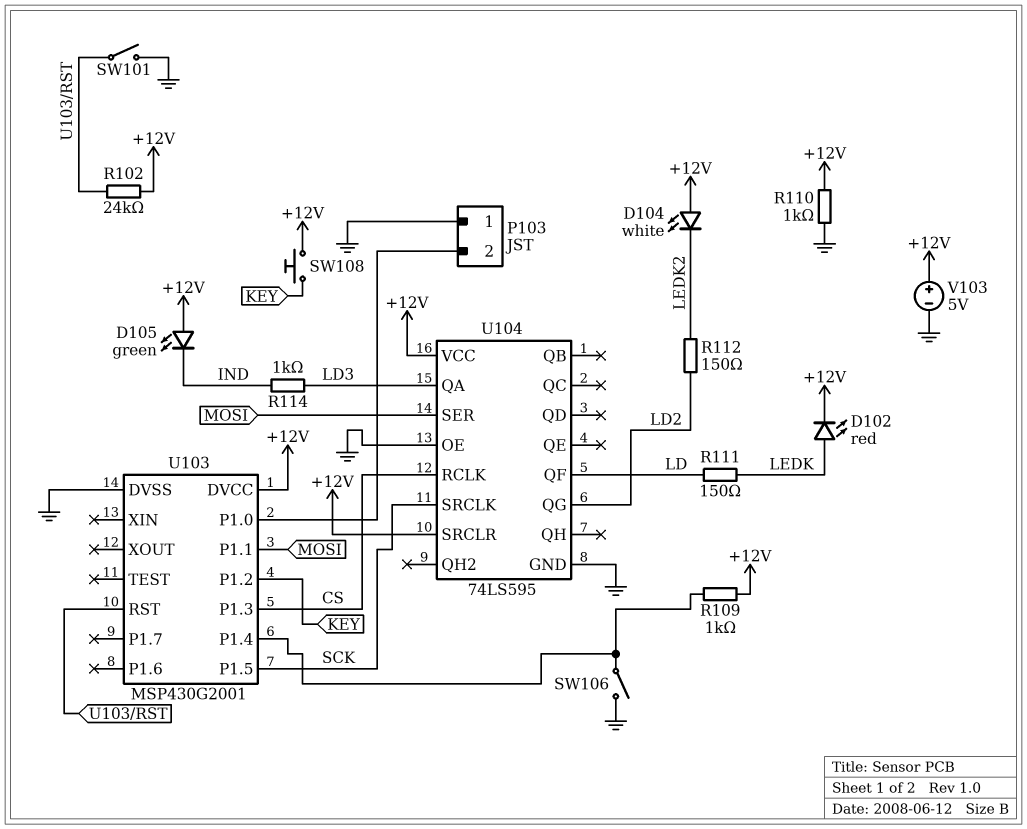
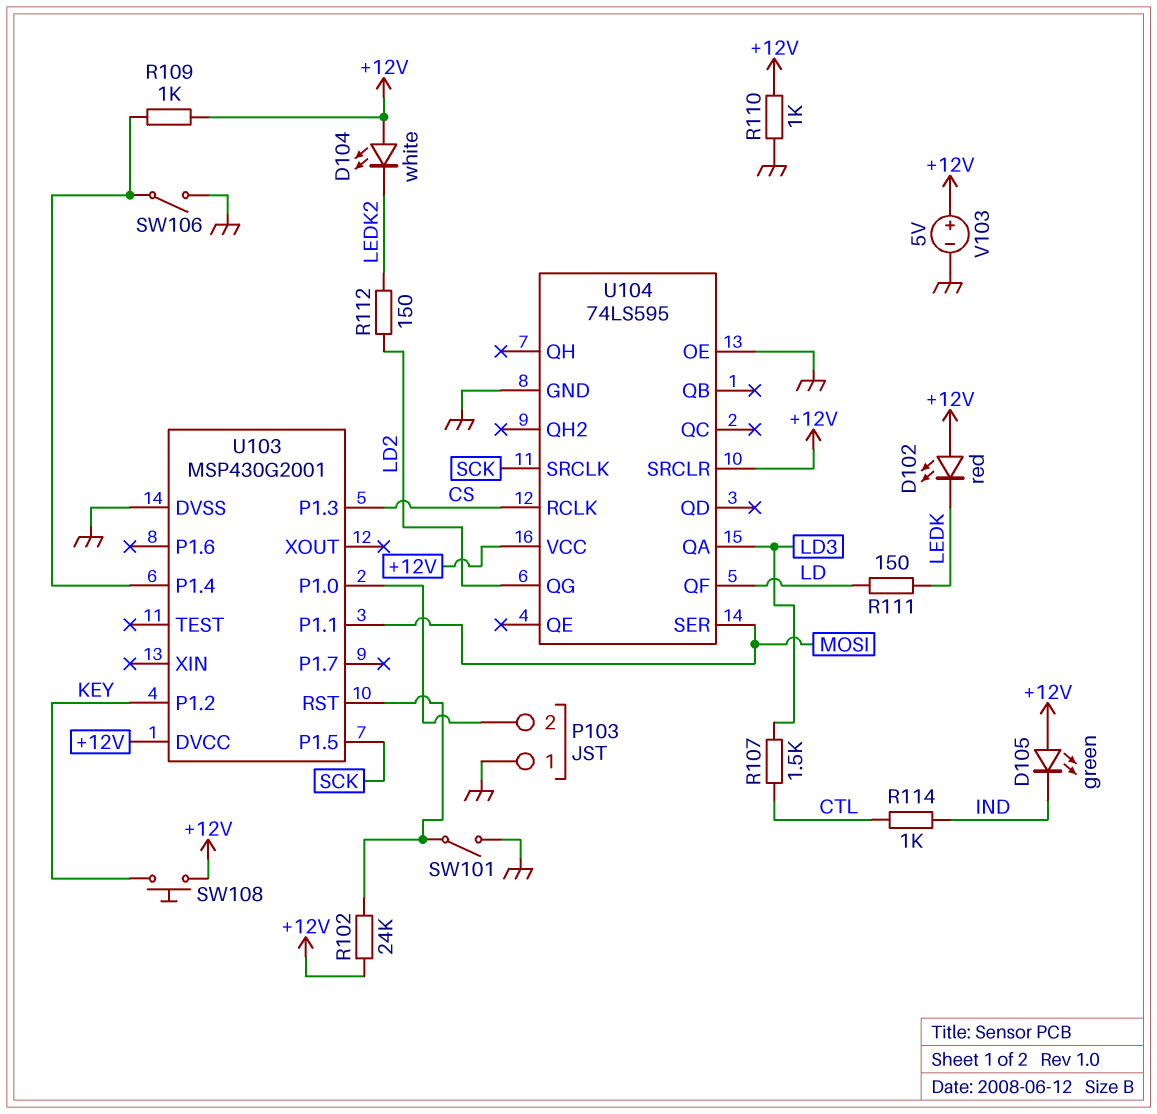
D102: LED red (A LEDK, K +12V) -> LED red (A +12V, K LEDK)
R107: none -> 1.5k (CTL, LD3)
R114: 1k (IND, LD3) -> 1k (CTL, IND)

